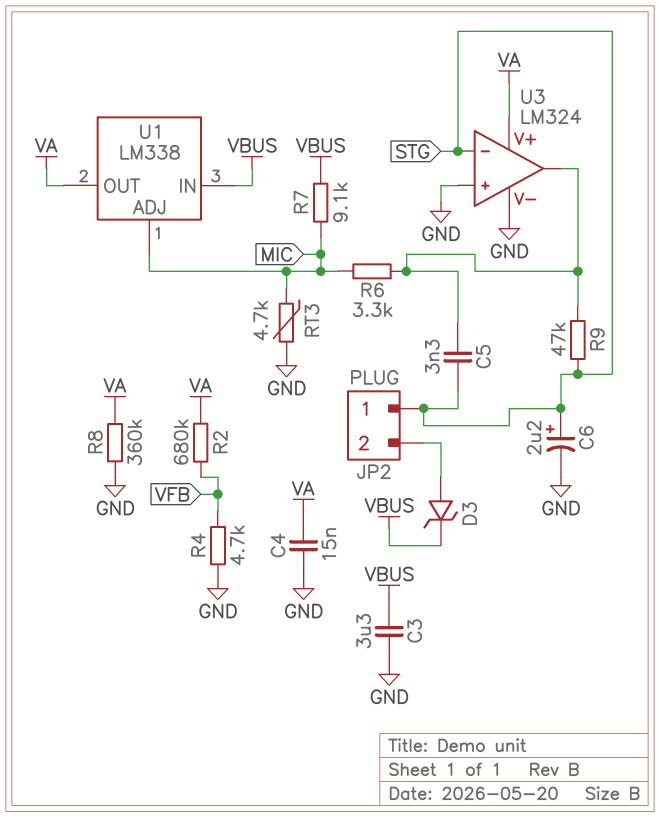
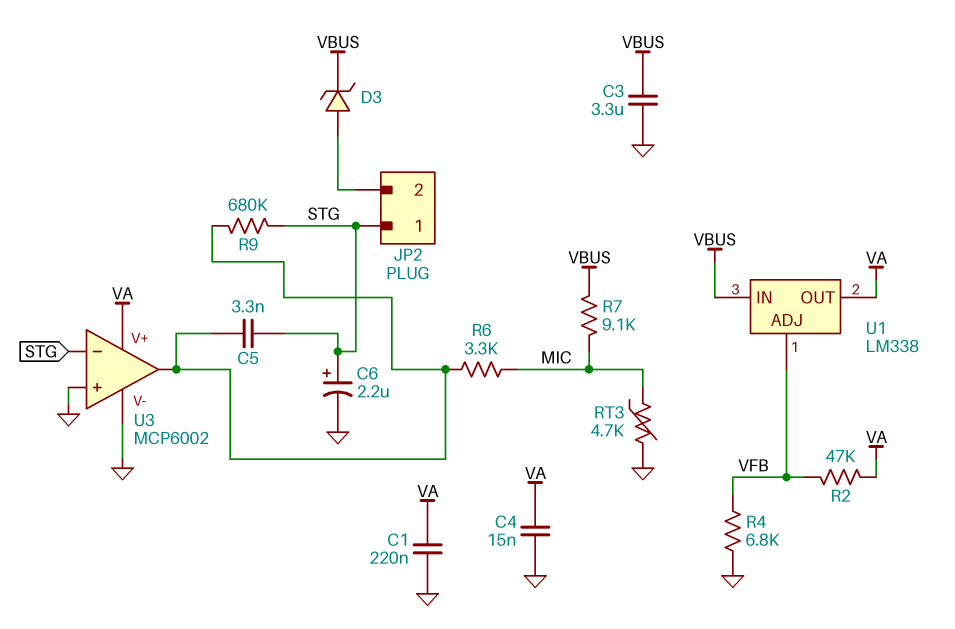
C1: none -> 220nF (GND, VA)
R2: 680k (VA, VFB) -> 47k (VA, VFB)
R4: 4.7k (GND, VFB) -> 6.8k (GND, VFB)
R8: 360k (GND, VA) -> none
R9: 47k (STG, U3/out) -> 680k (STG, U3/out)
U1 pin ADJ: MIC -> VFB
U3: LM324 -> MCP6002

